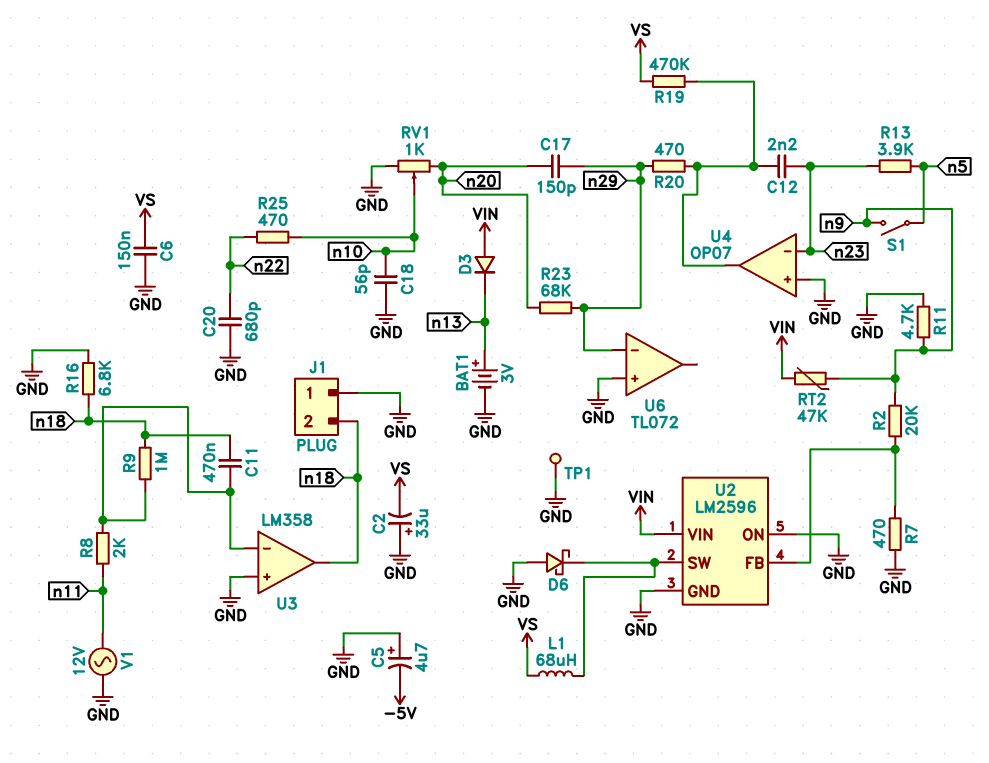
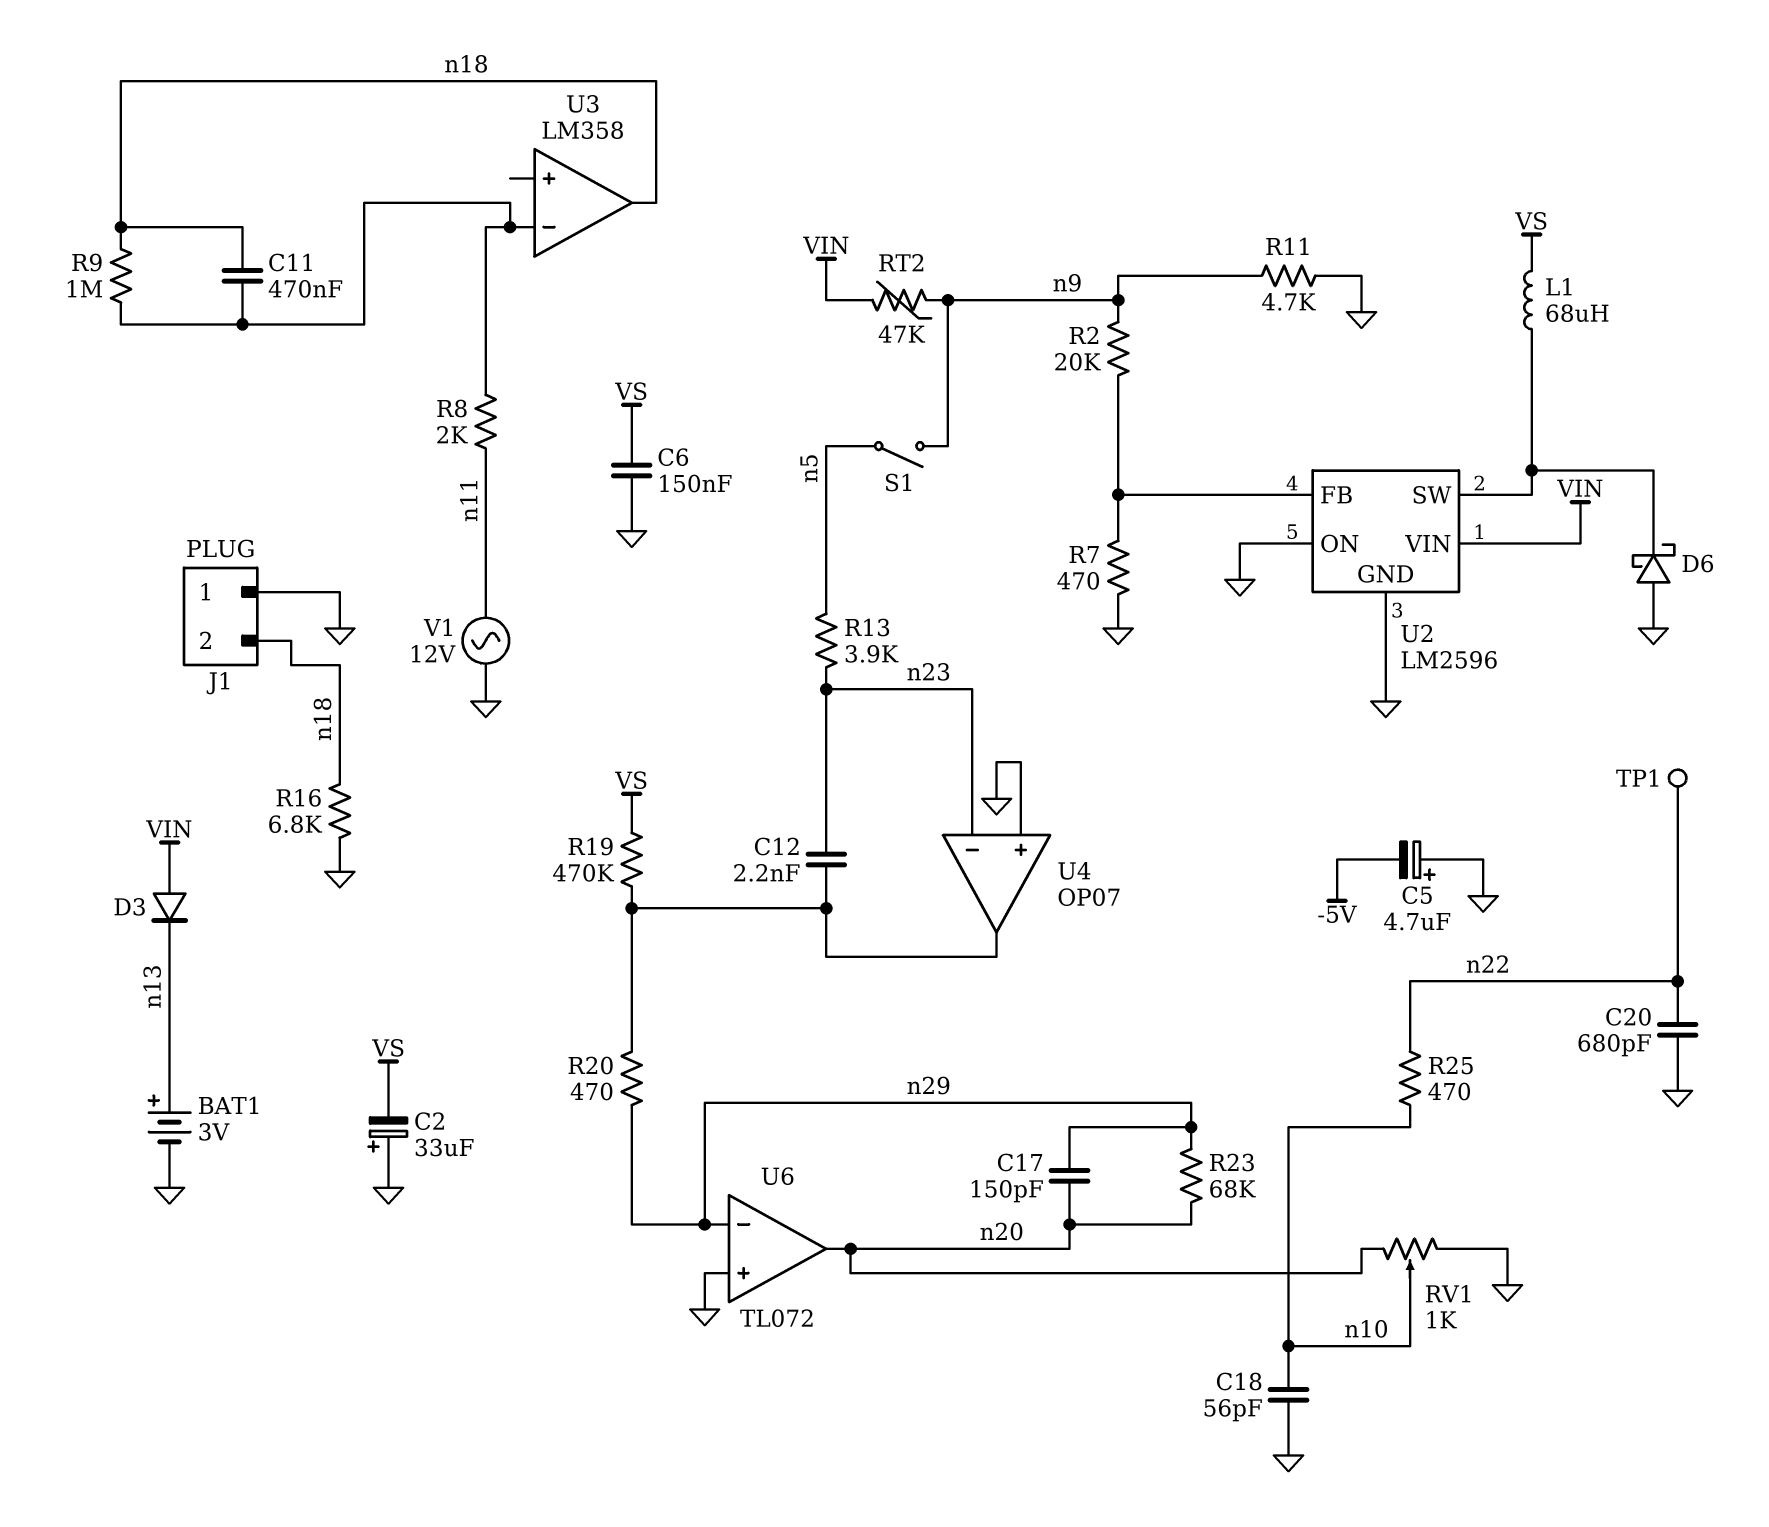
TP1: test point (GND) -> test point (n22)
U3 pin in+: GND -> none
U6 pin out: none -> n20

